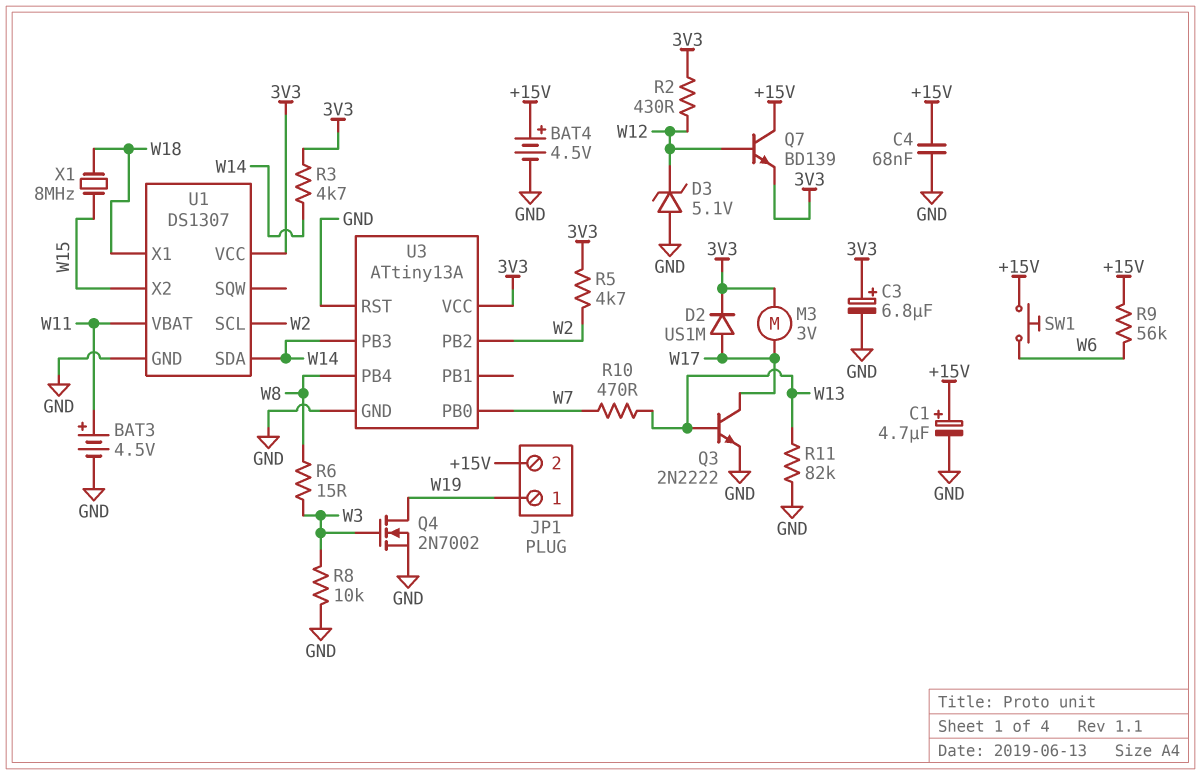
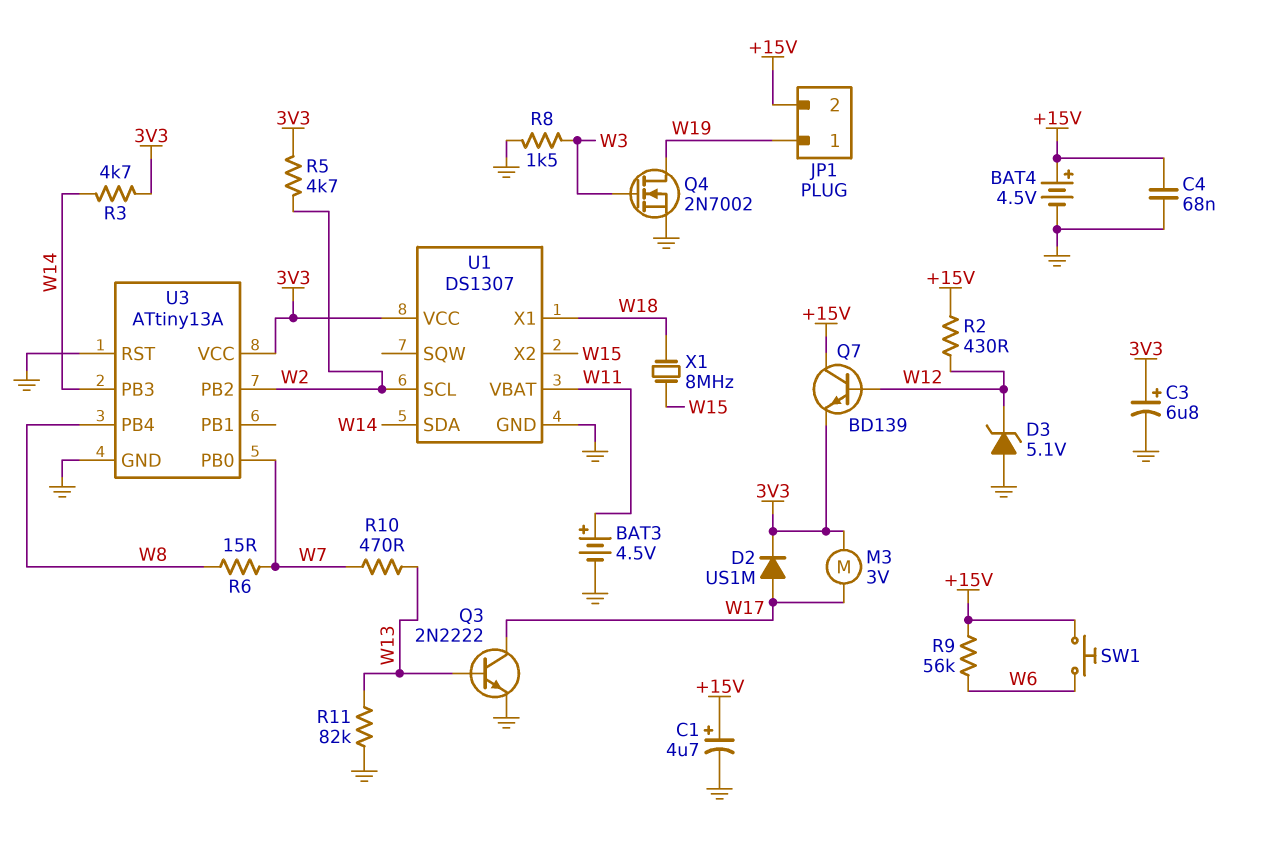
R2: 430 (3V3, W12) -> 430 (+15V, W12)
R6: 15 (W3, W8) -> 15 (W7, W8)
R8: 10k (GND, W3) -> 1.5k (GND, W3)

